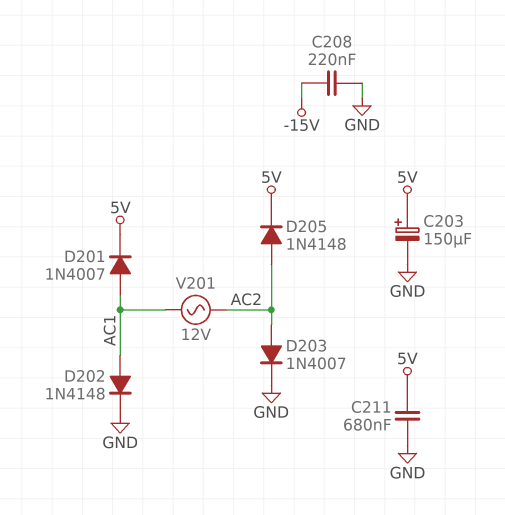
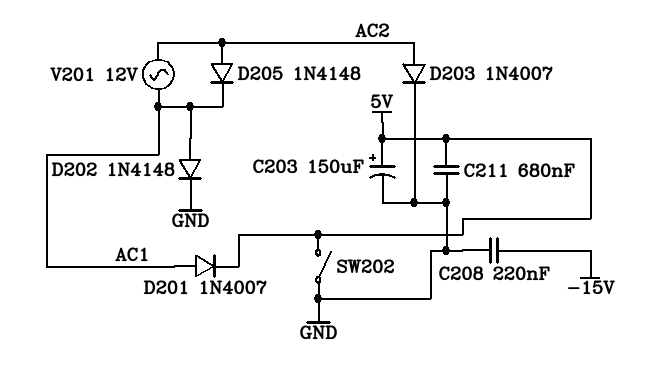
D205: diode 1N4148 (A AC2, K 5V) -> diode 1N4148 (A AC2, K AC1)
SW202: none -> switch (5V, GND)

